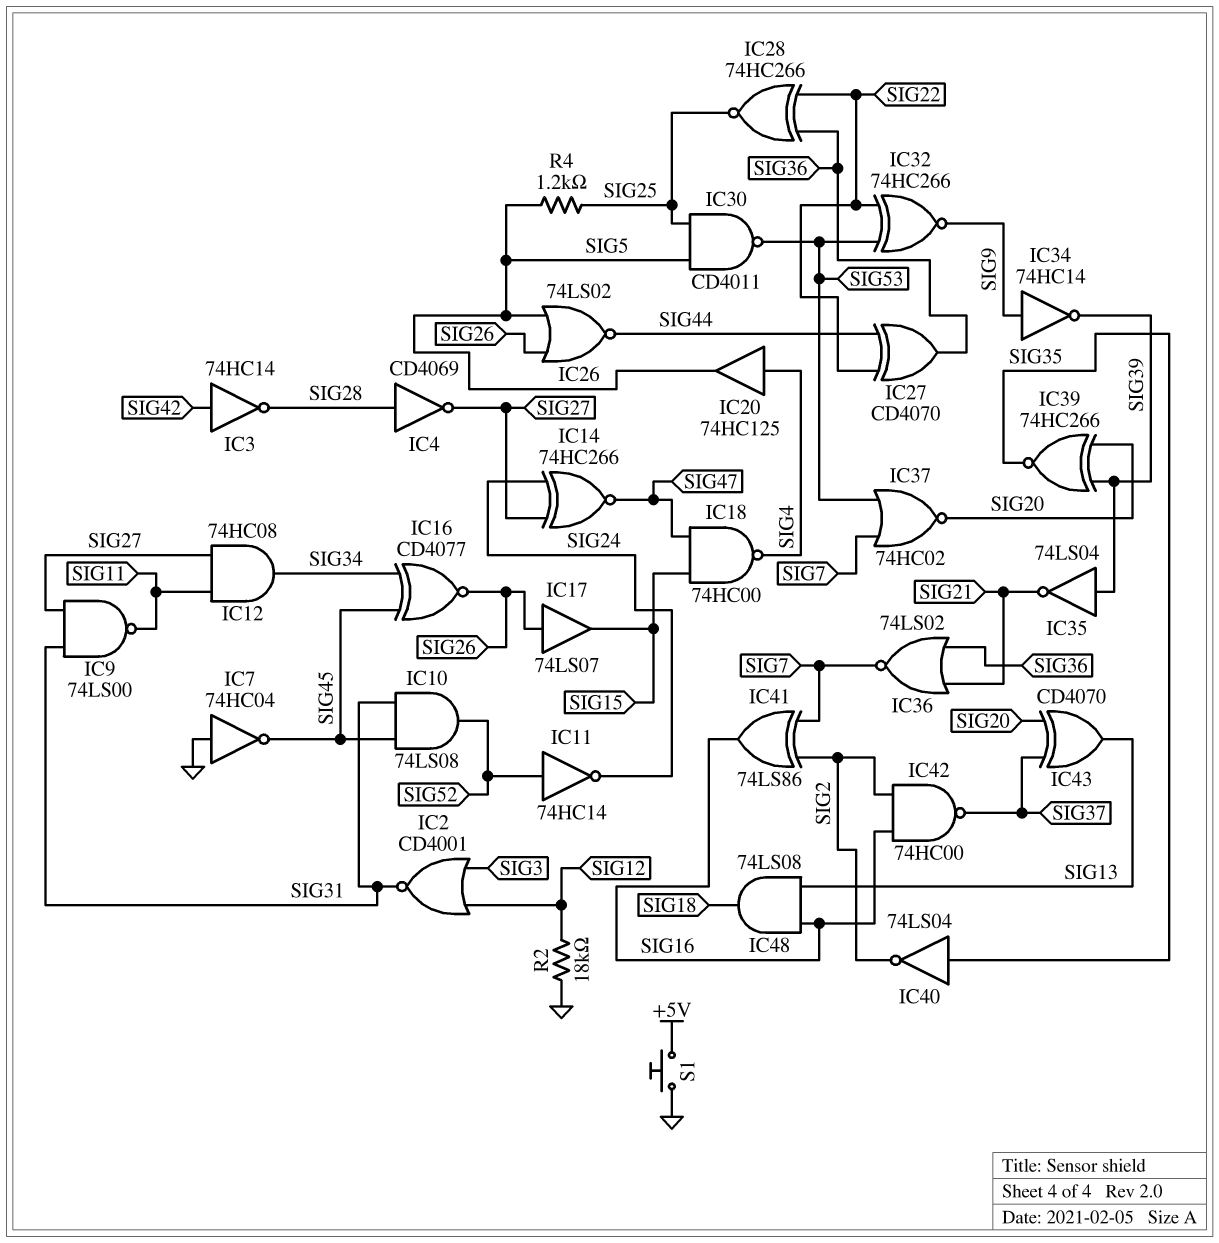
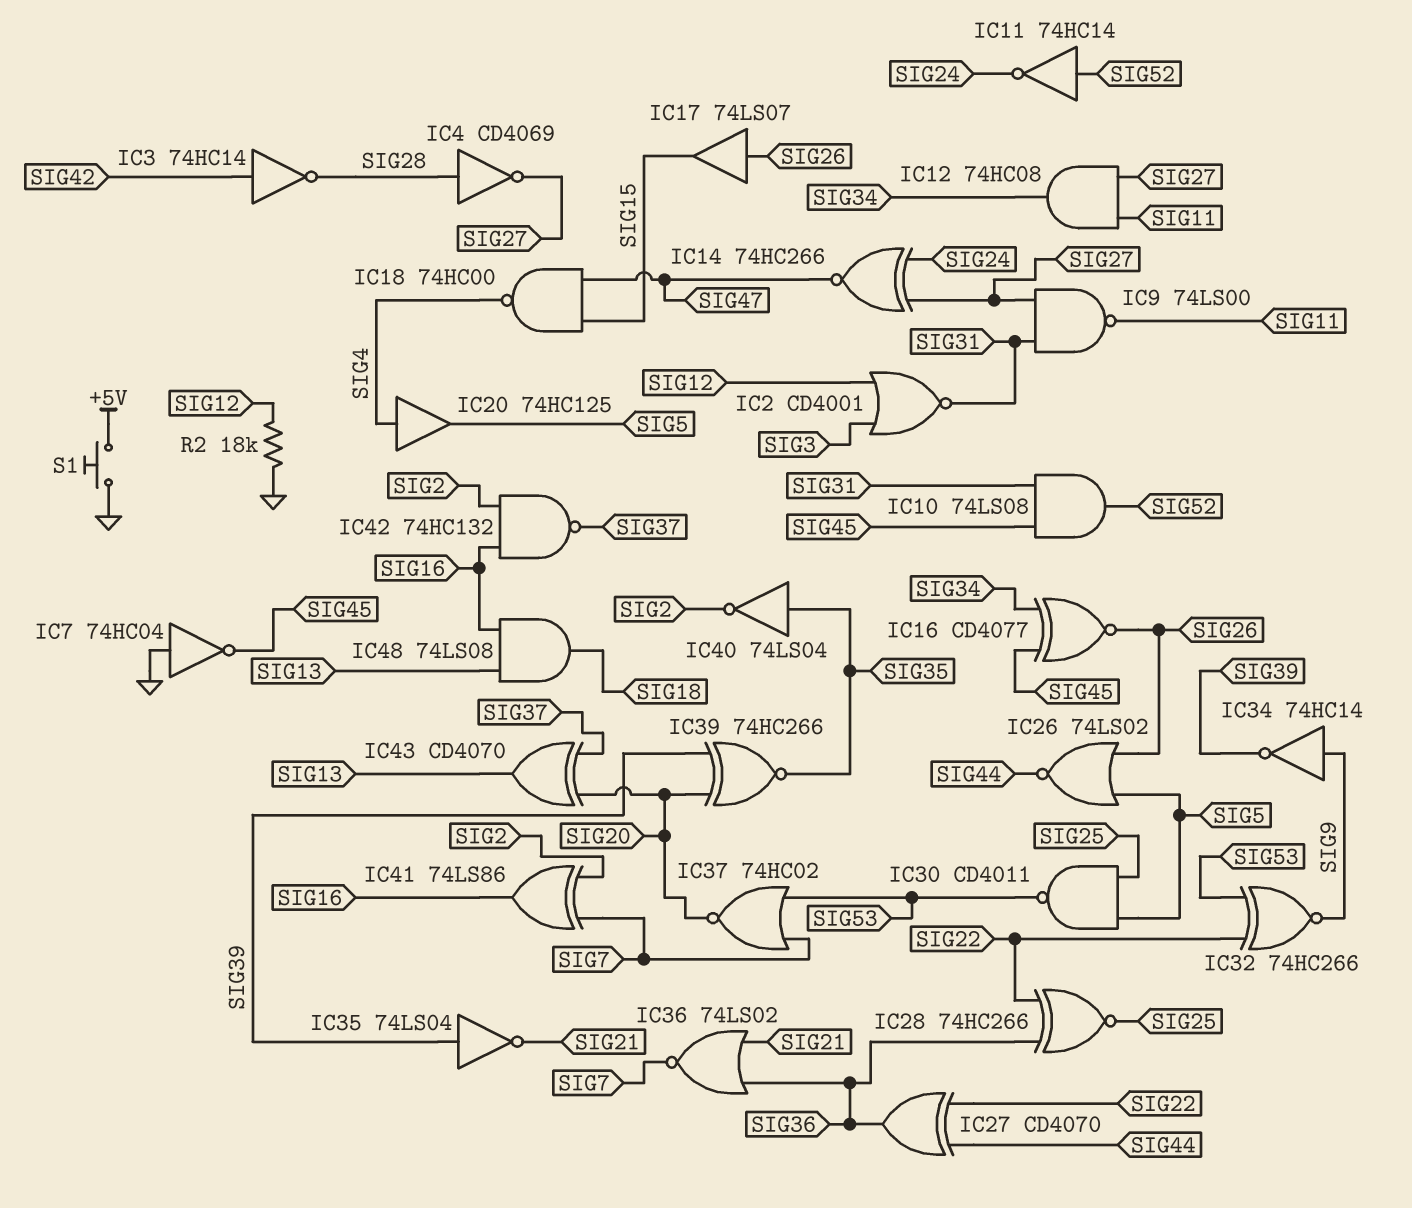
IC42: NAND 74HC00 (in SIG2, in SIG16, out SIG37) -> NAND 74HC132 (in SIG2, in SIG16, out SIG37)
R4: 1.2k (SIG5, SIG25) -> none

